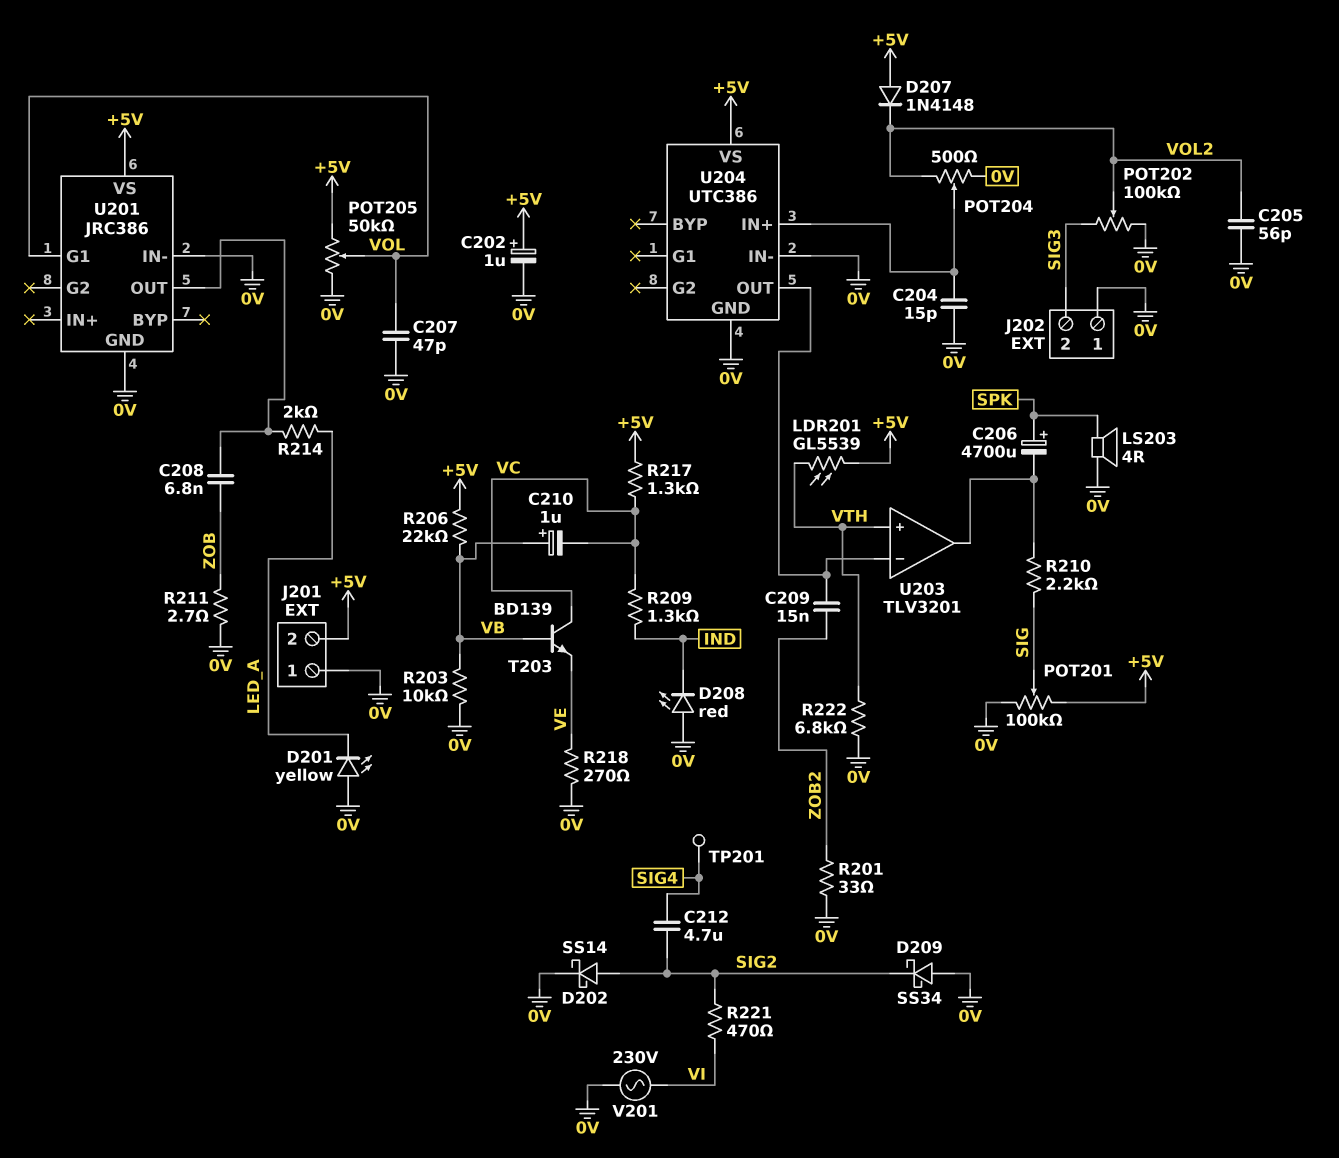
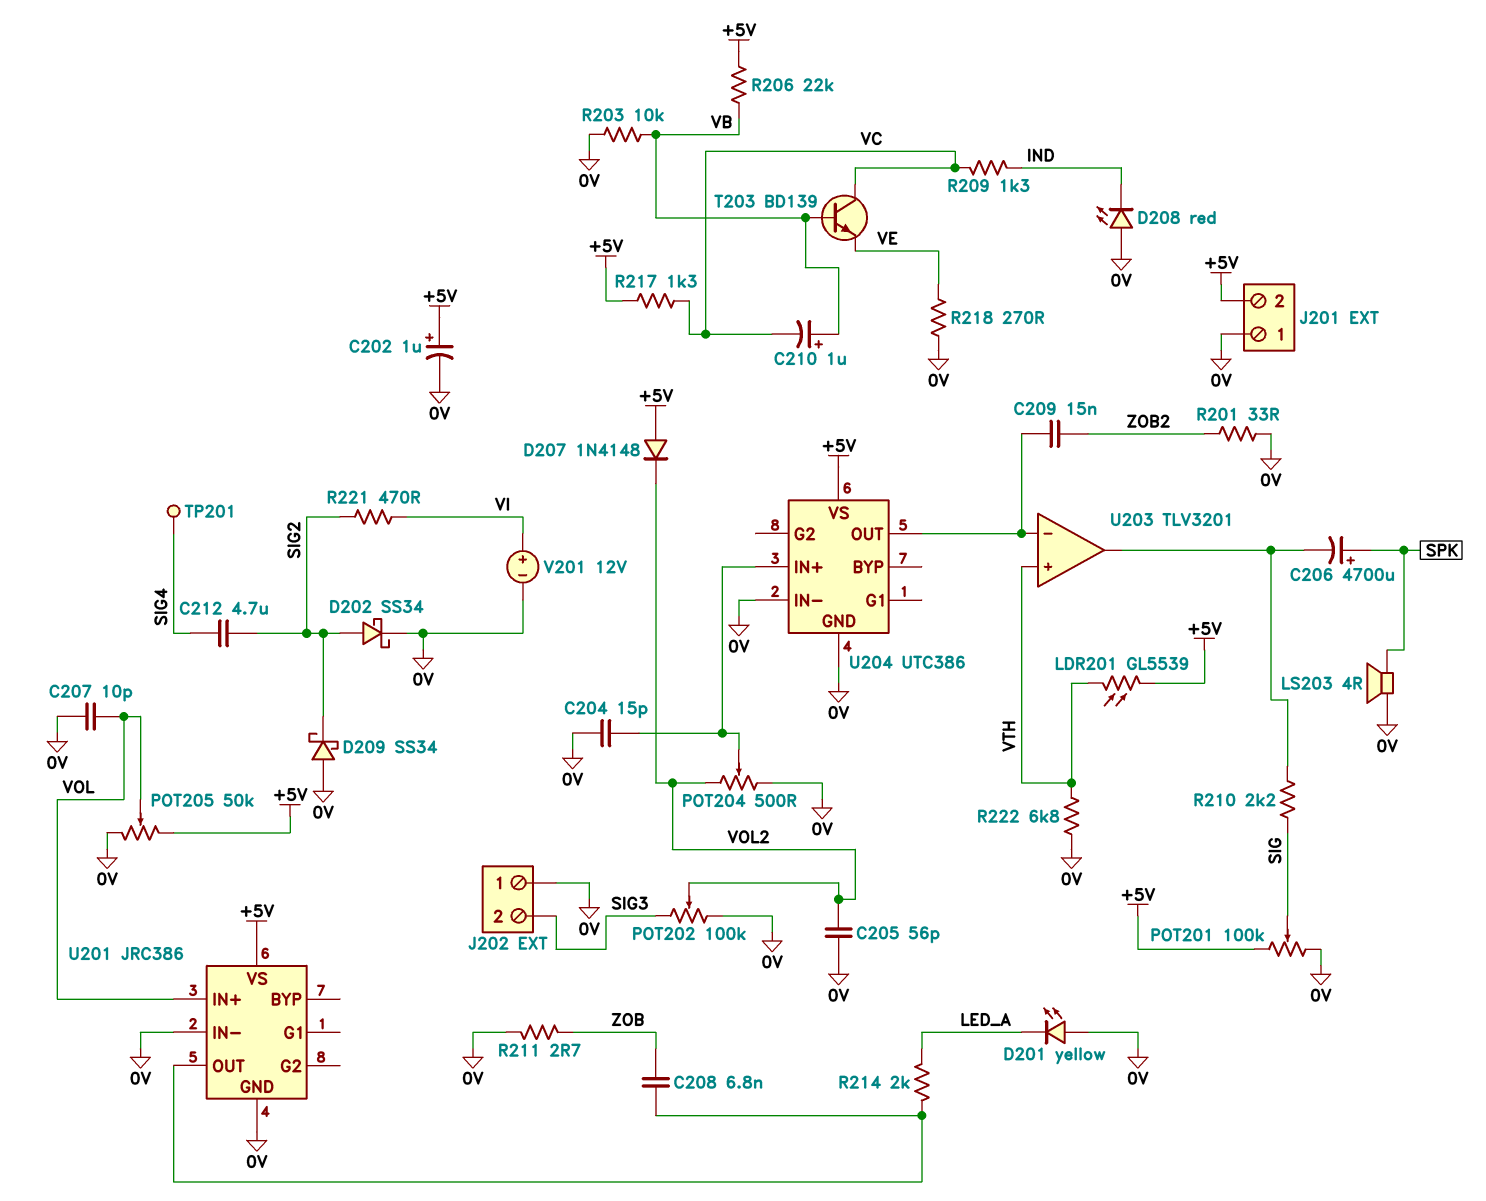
C207: 47pF (0V, VOL) -> 10pF (0V, VOL)
D202: schottky SS14 (A SIG2, K 0V) -> schottky SS34 (A SIG2, K 0V)
U201 pin G1: VOL -> none
U201 pin IN+: none -> VOL
V201: AC 230V (0V, VI) -> 12V (plus VI, minus 0V)

